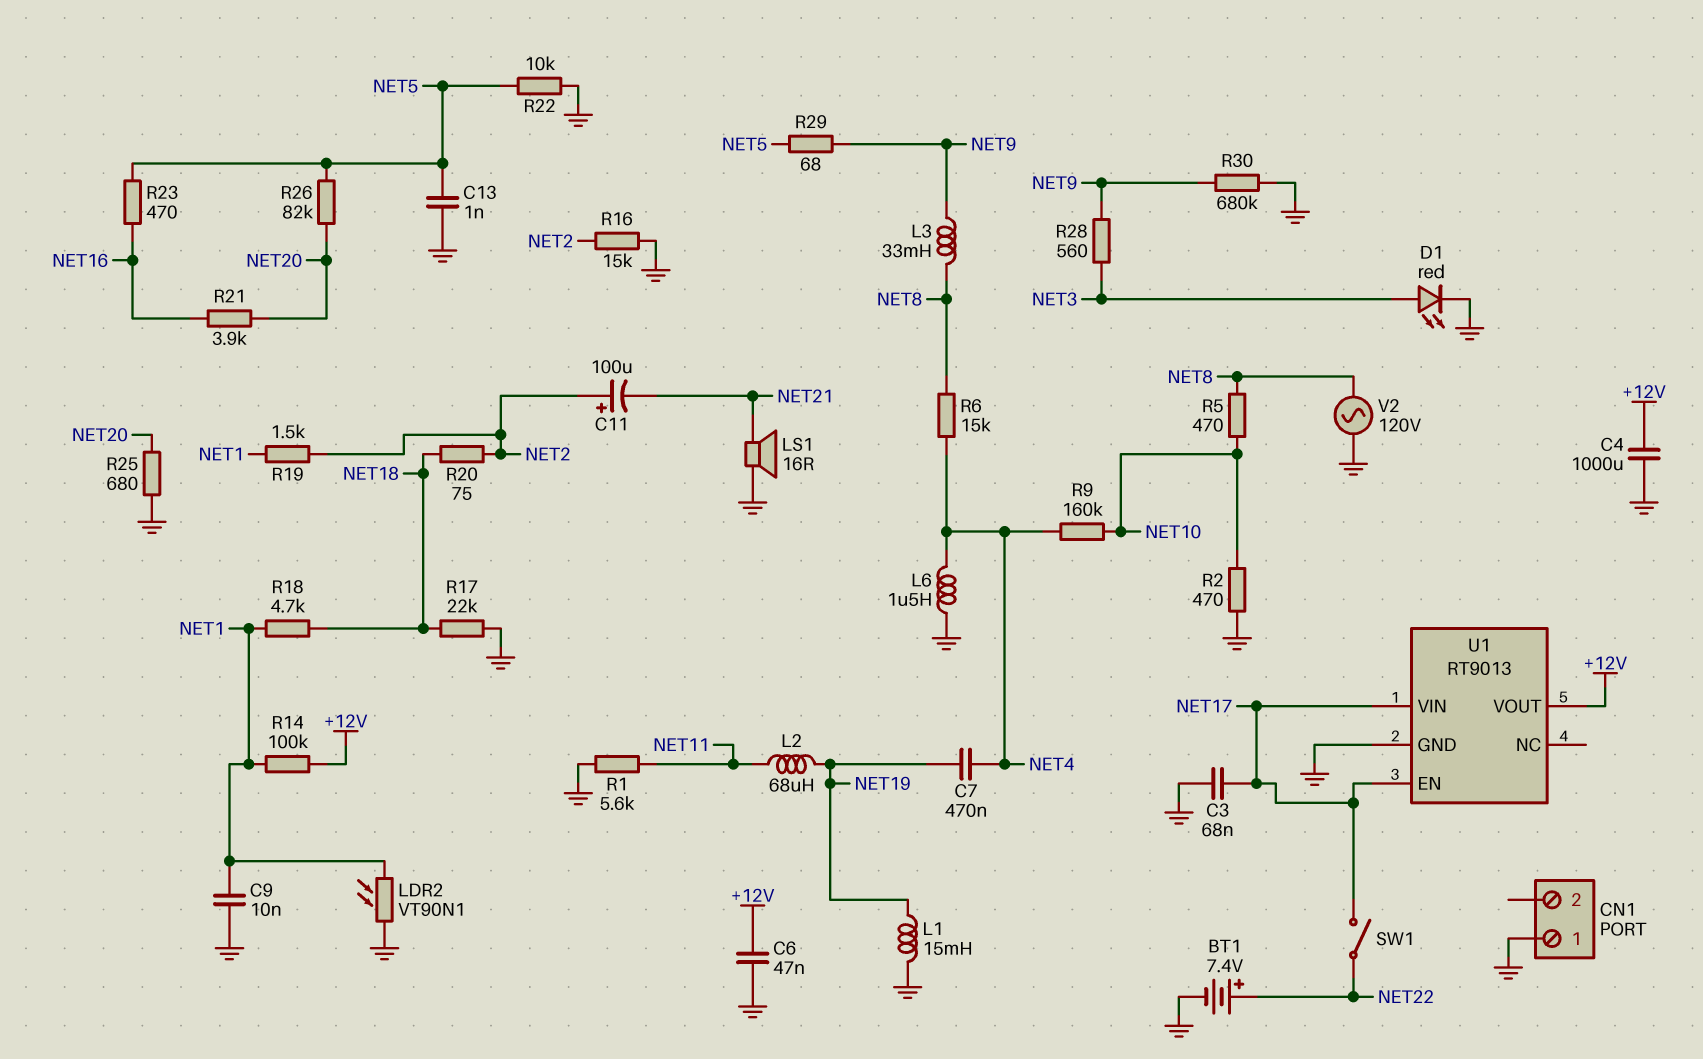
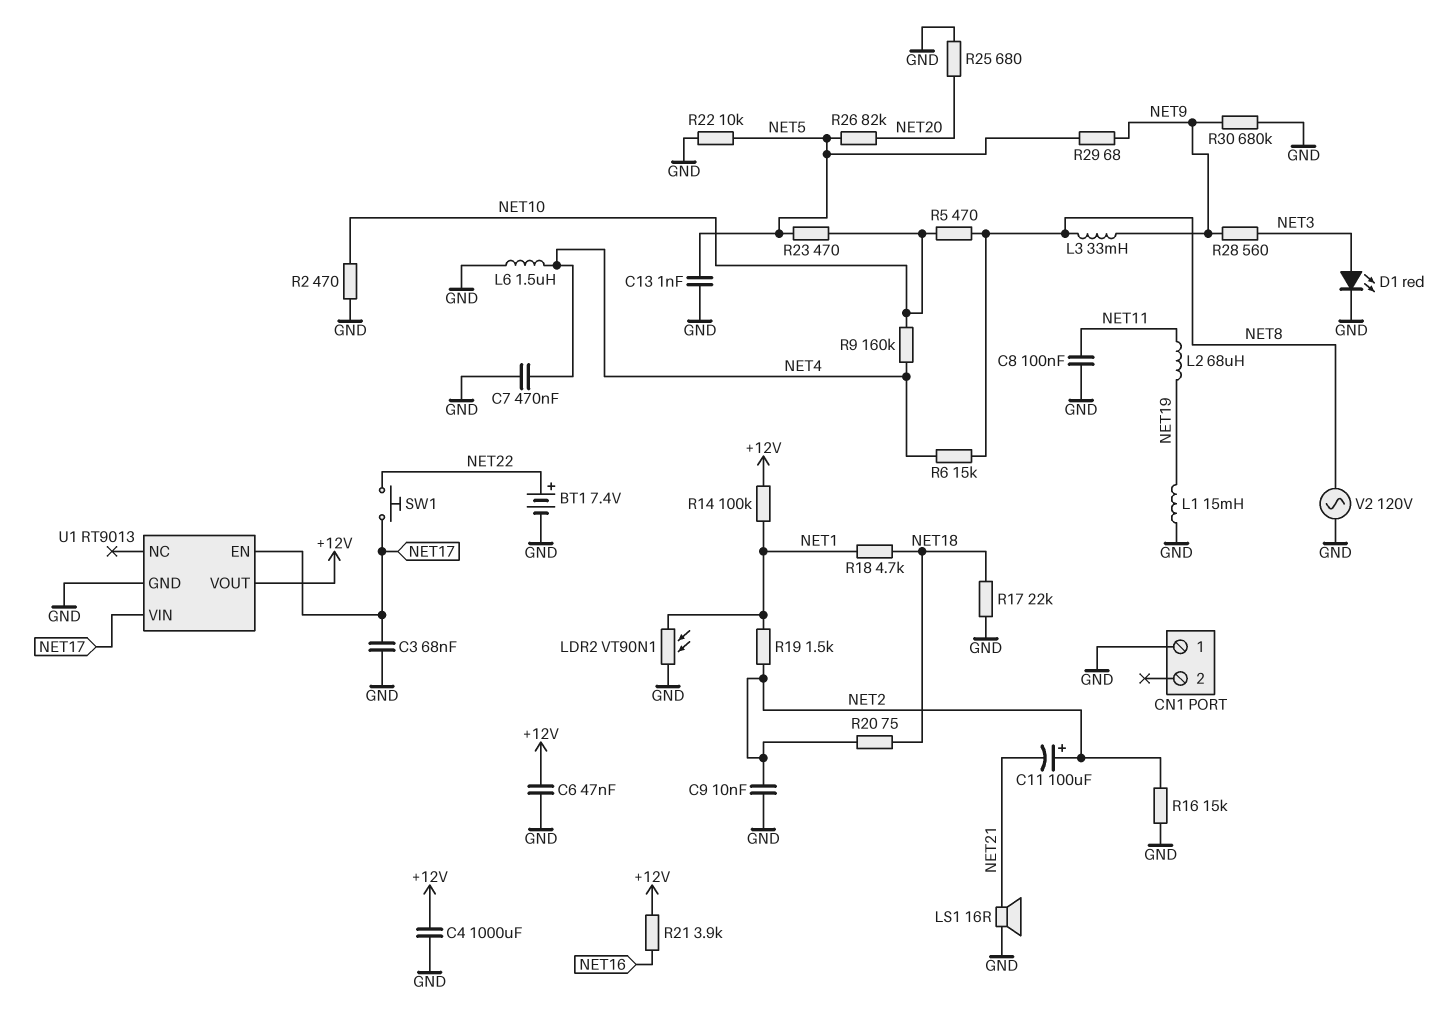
C7: 470nF (NET4, NET19) -> 470nF (GND, NET4)
C8: none -> 100nF (GND, NET11)
C9: 10nF (GND, NET1) -> 10nF (GND, NET2)
R1: 5.6k (GND, NET11) -> none
R21: 3.9k (NET16, NET20) -> 3.9k (+12V, NET16)
R23: 470 (NET5, NET16) -> 470 (NET5, NET10)
SW1: switch (NET17, NET22) -> button (NET17, NET22)

